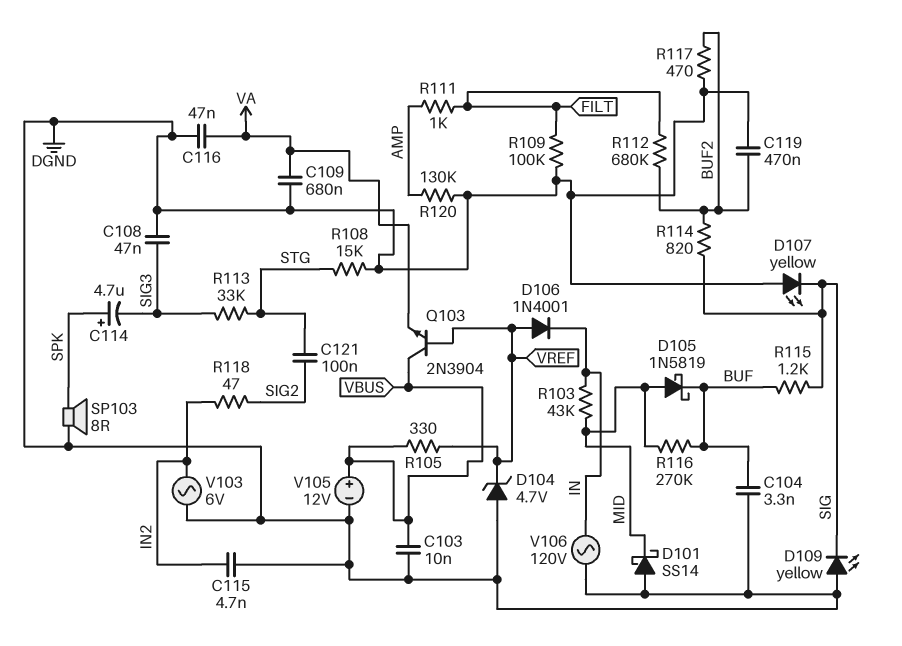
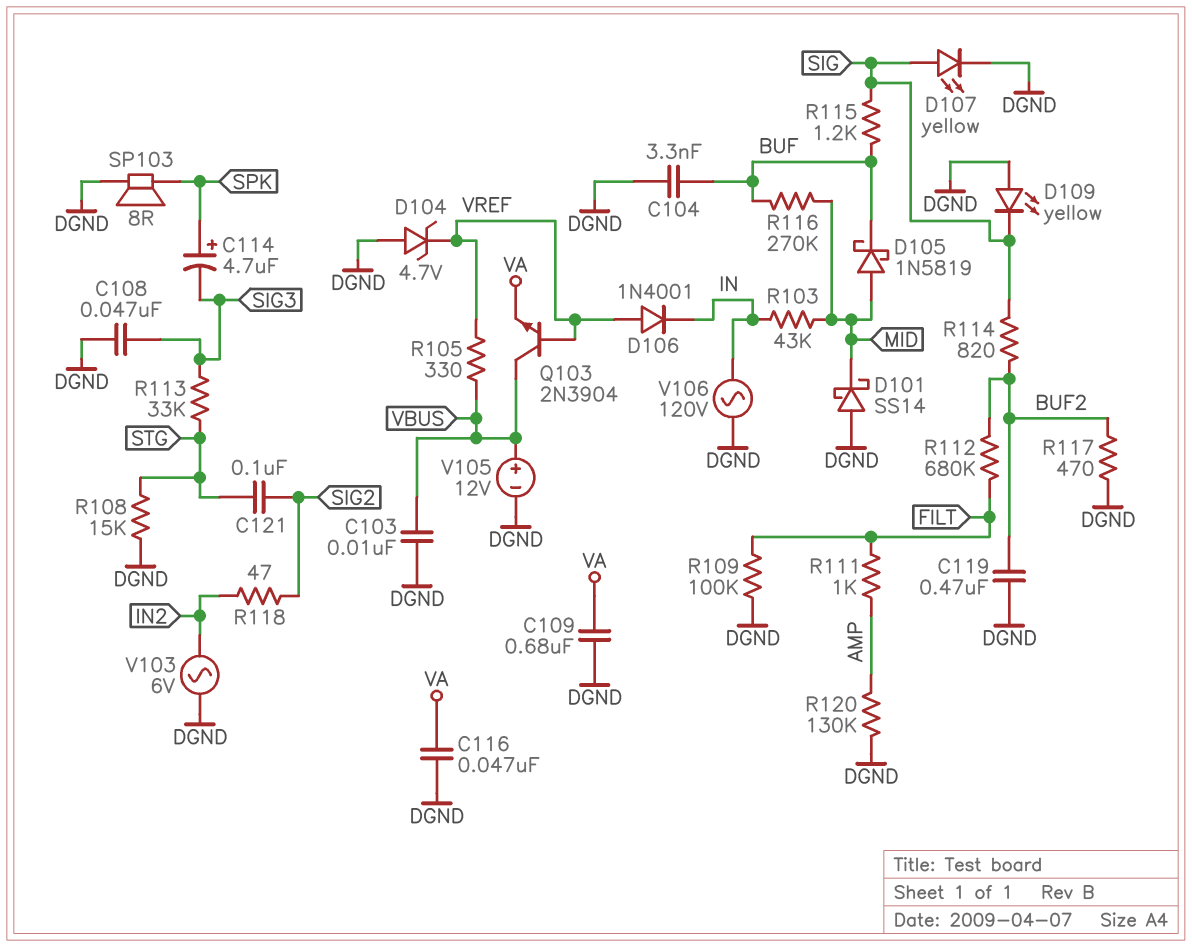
C115: 4.7nF (DGND, IN2) -> none
D107: LED yellow (A DGND, K SIG) -> LED yellow (A SIG, K DGND)

